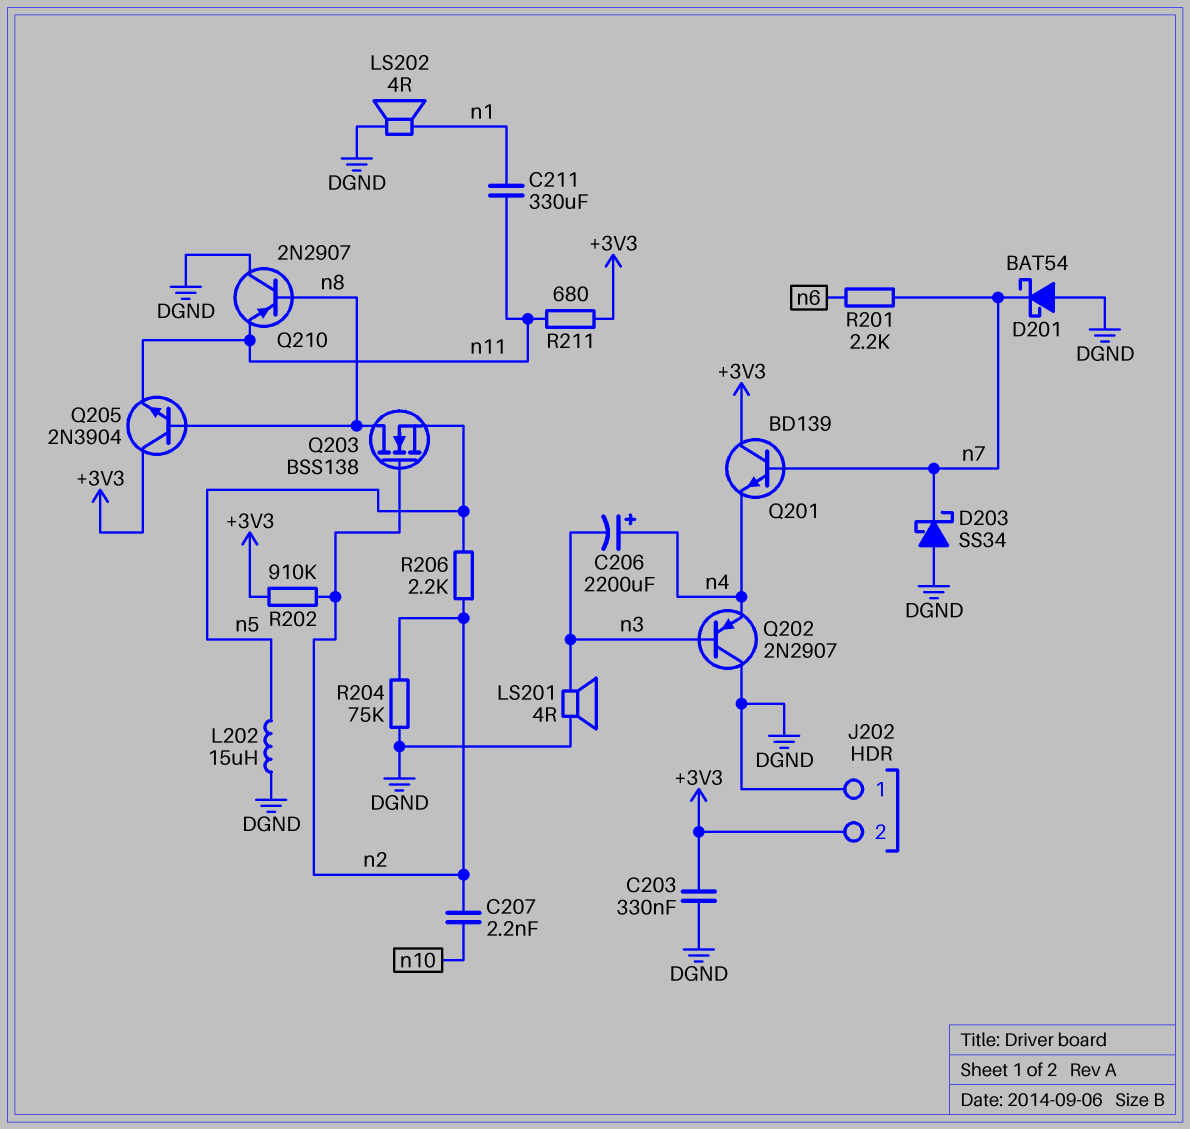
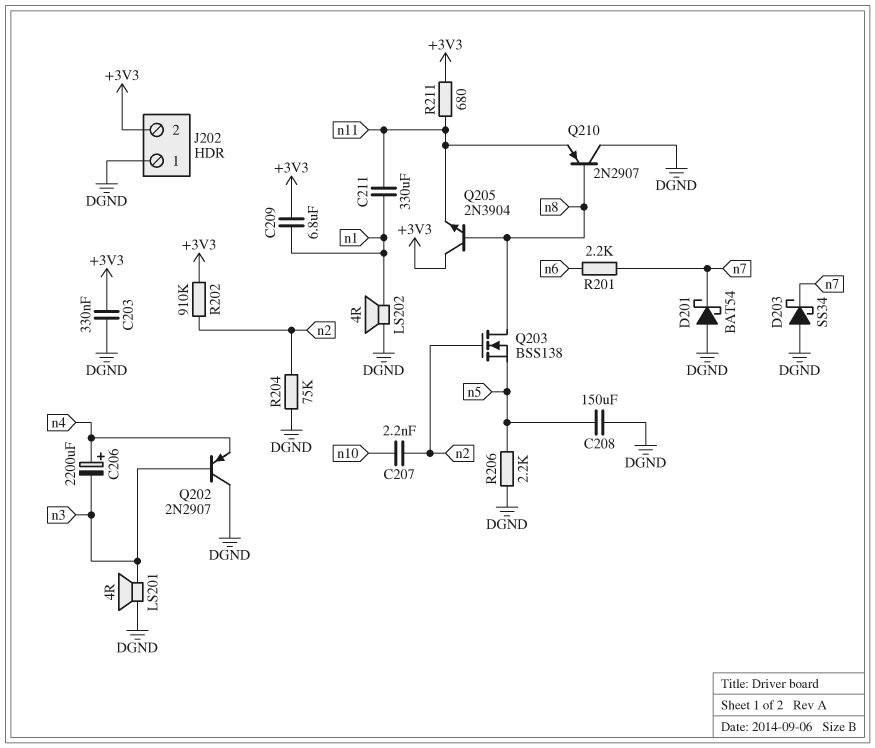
C208: none -> 150uF (DGND, n5)
C209: none -> 6.8uF (+3V3, n1)
L202: 15uH (DGND, n5) -> none
Q201: NPN BD139 (B n7, C +3V3, E n4) -> none
R206: 2.2k (n2, n5) -> 2.2k (DGND, n5)

